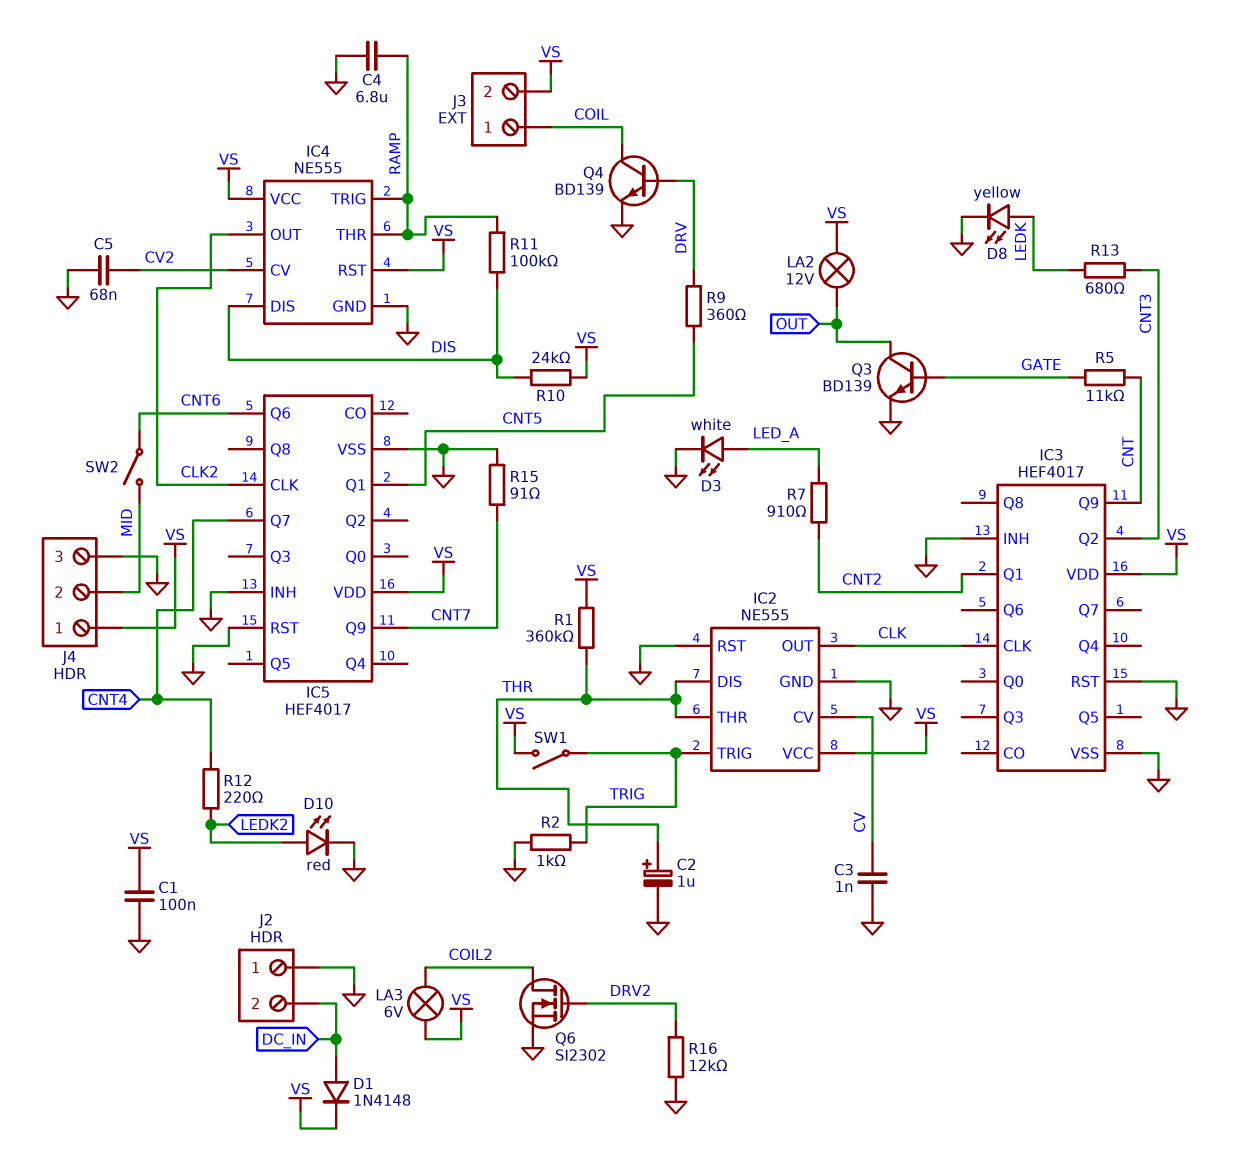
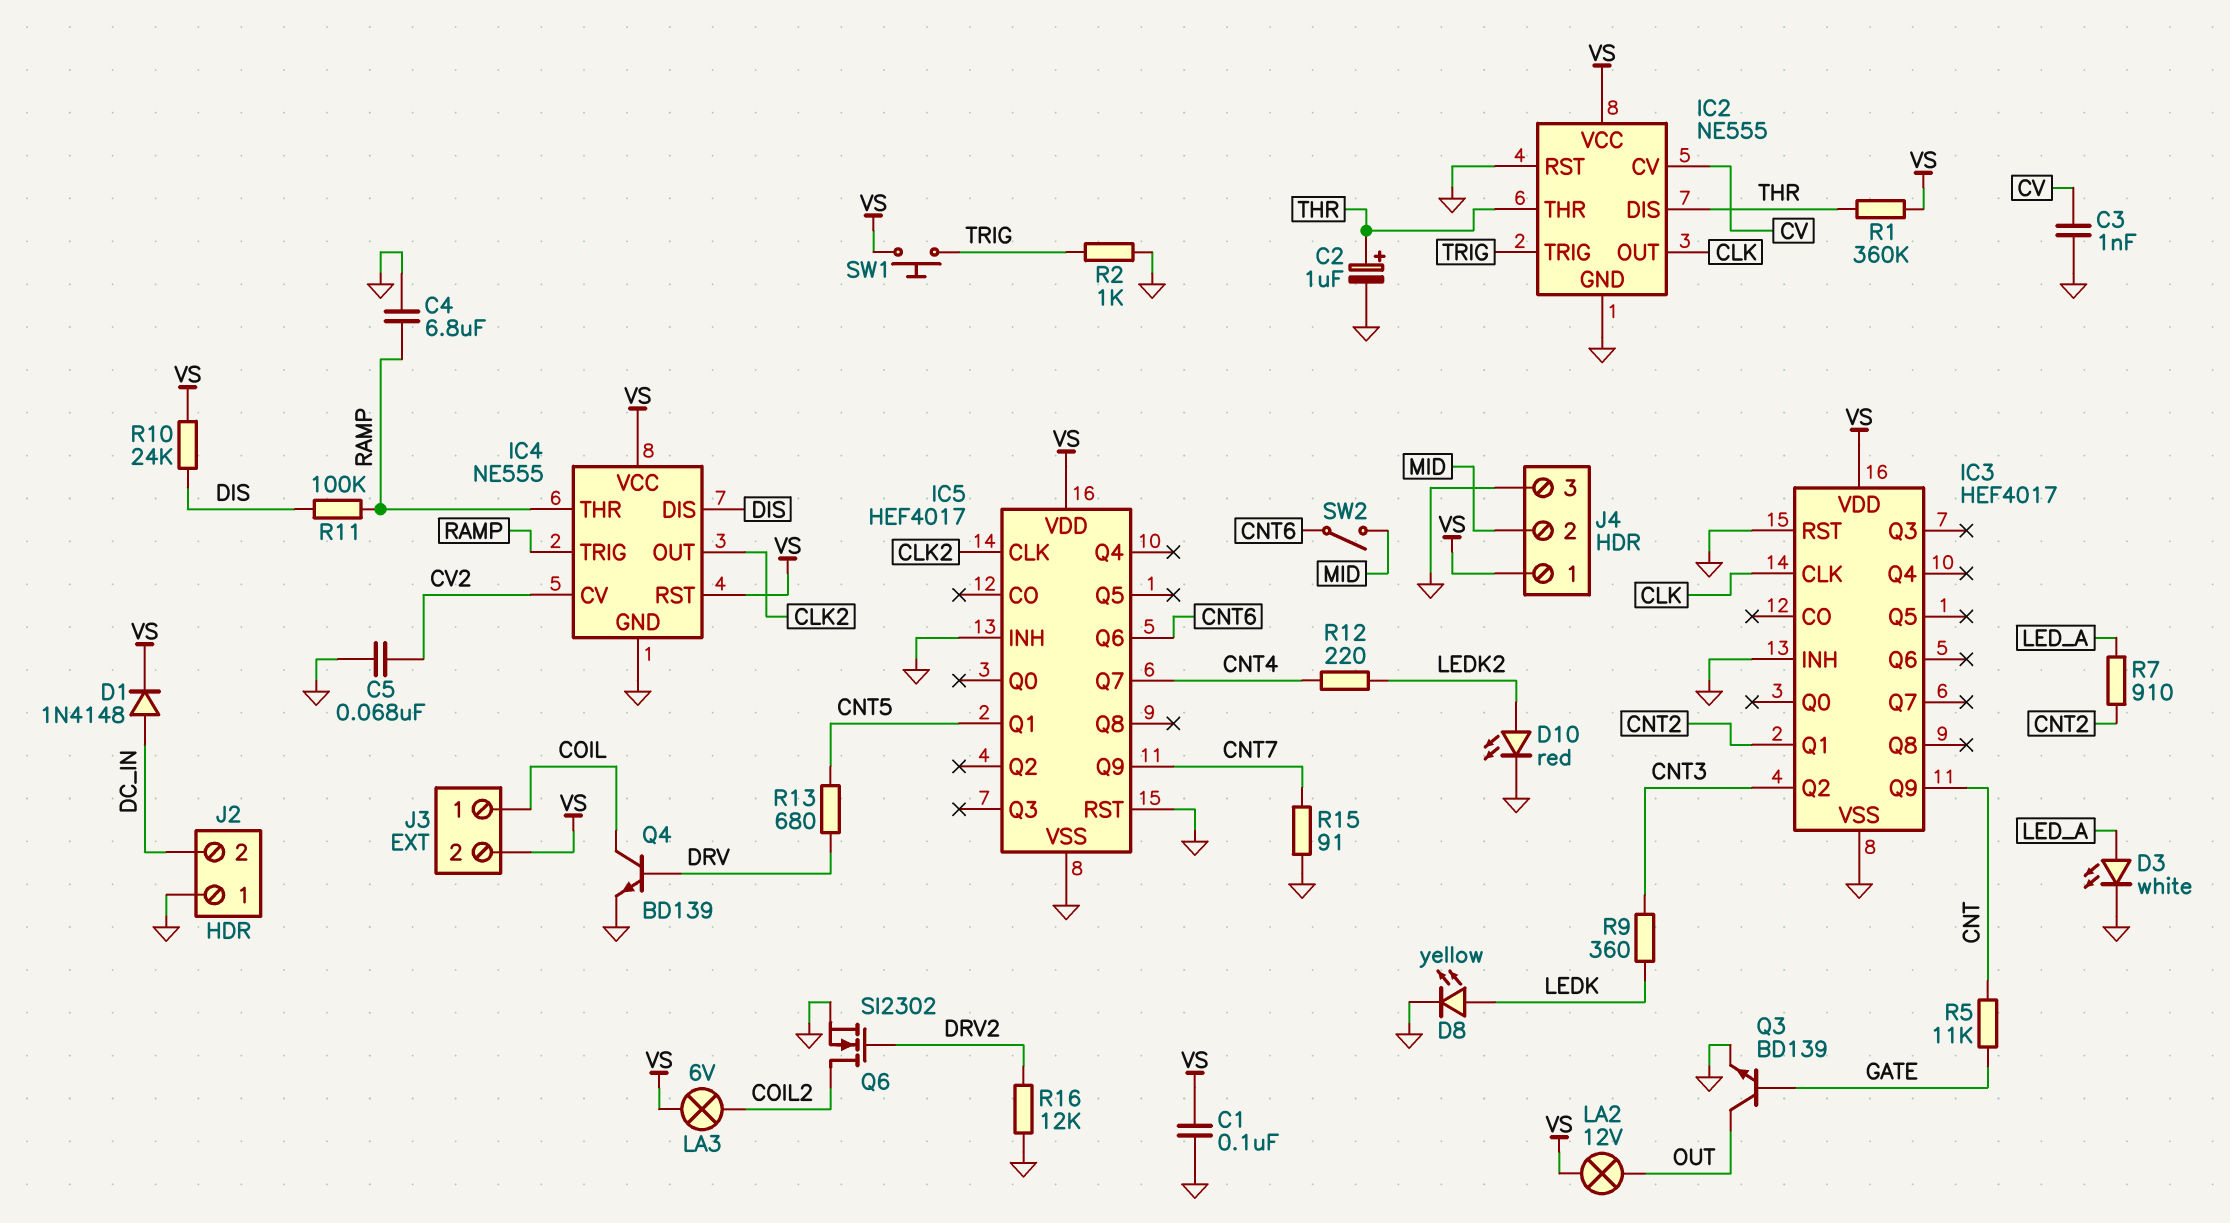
R9: 360 (CNT5, DRV) -> 360 (CNT3, LEDK)
R13: 680 (CNT3, LEDK) -> 680 (CNT5, DRV)
SW1: switch (TRIG, VS) -> button (TRIG, VS)

